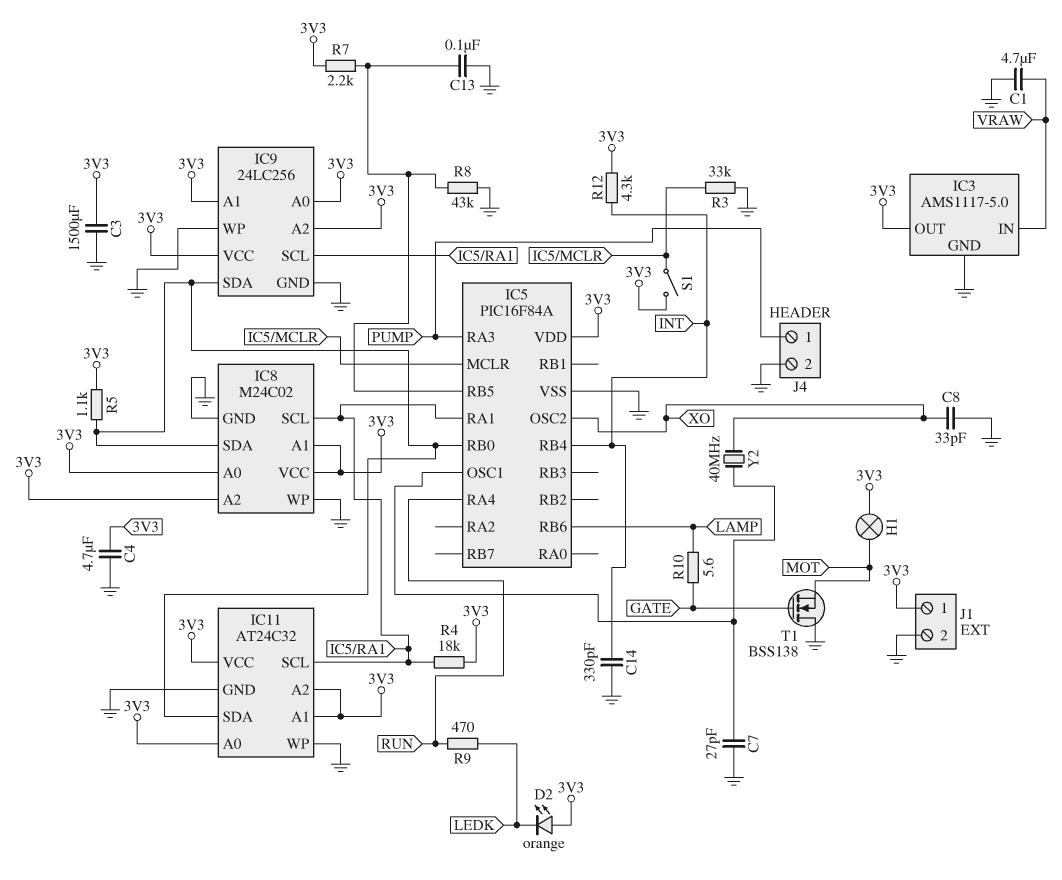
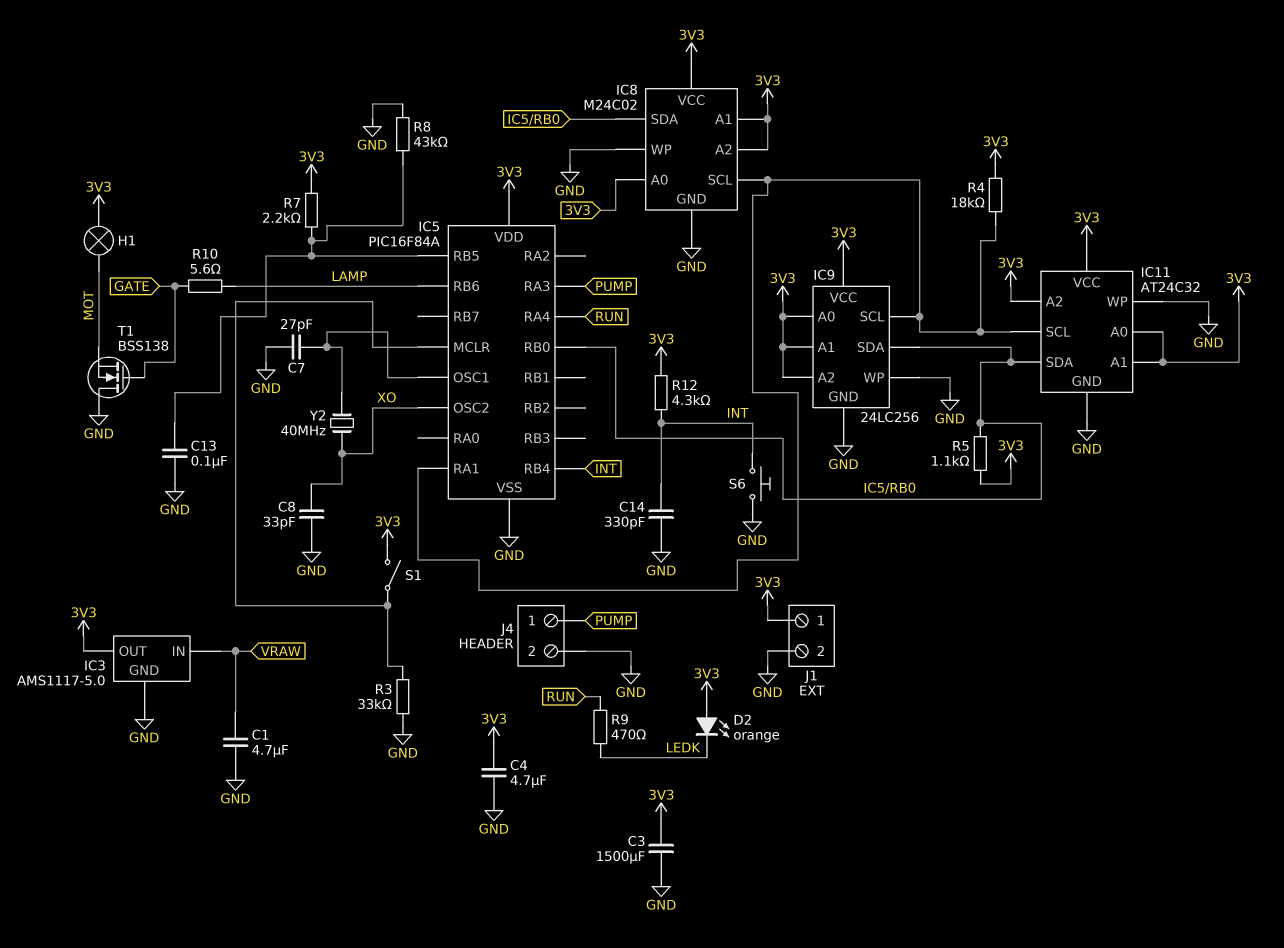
S6: none -> button (GND, INT)

